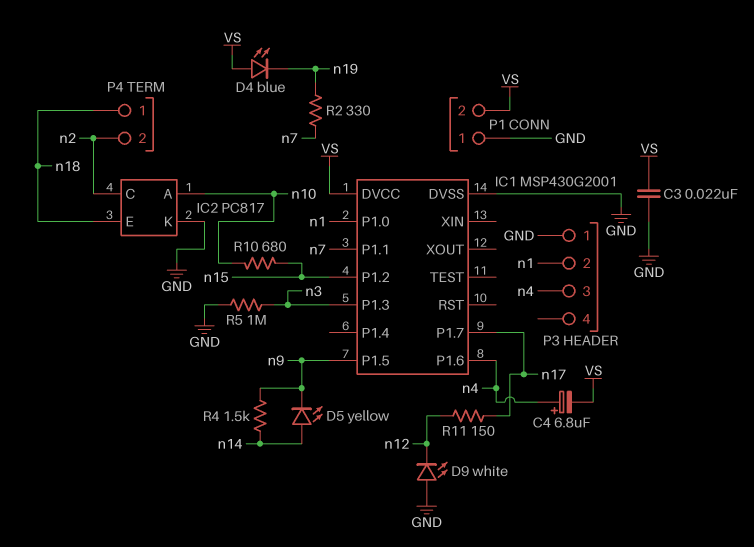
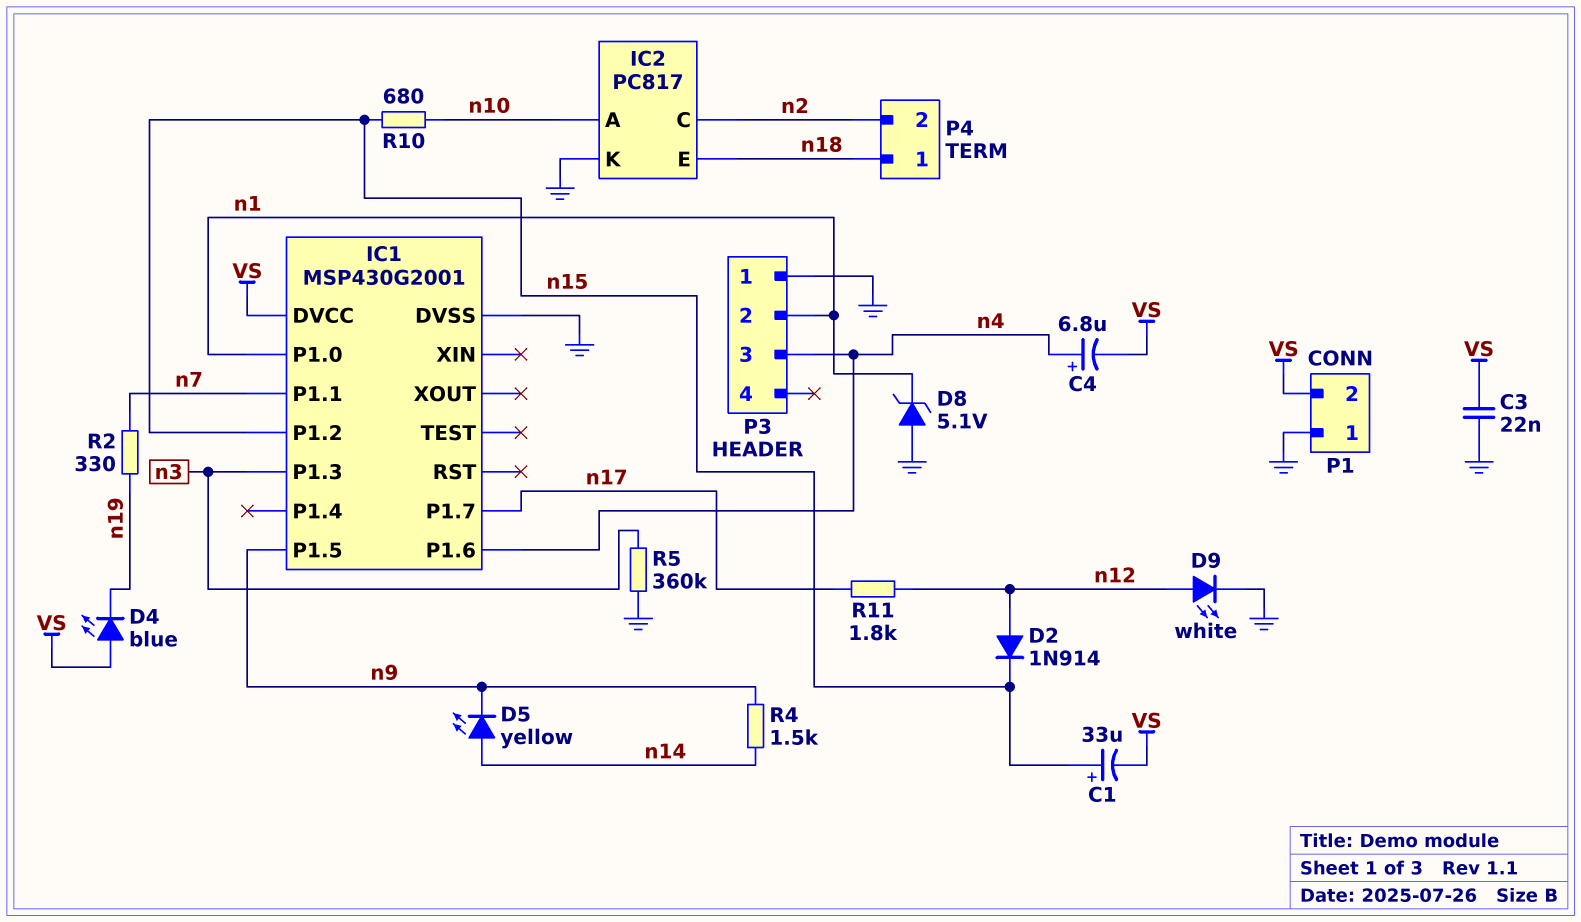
C1: none -> 33uF (plus n15, minus VS)
D2: none -> diode 1N914 (A n12, K n15)
D8: none -> zener 5.1V (A GND, K n1)
D9: LED white (A GND, K n12) -> LED white (A n12, K GND)
R5: 1M (GND, n3) -> 360k (GND, n3)
R11: 150 (n12, n17) -> 1.8k (n12, n17)

